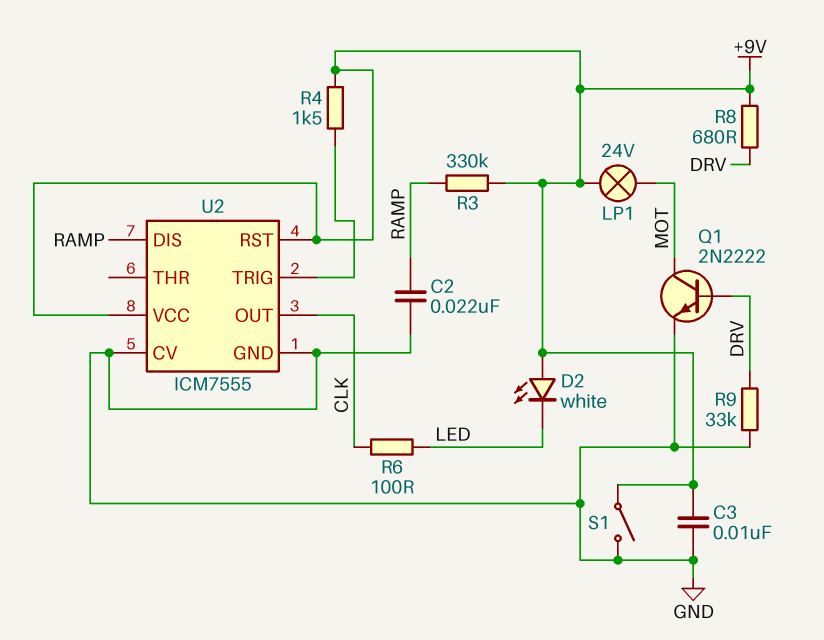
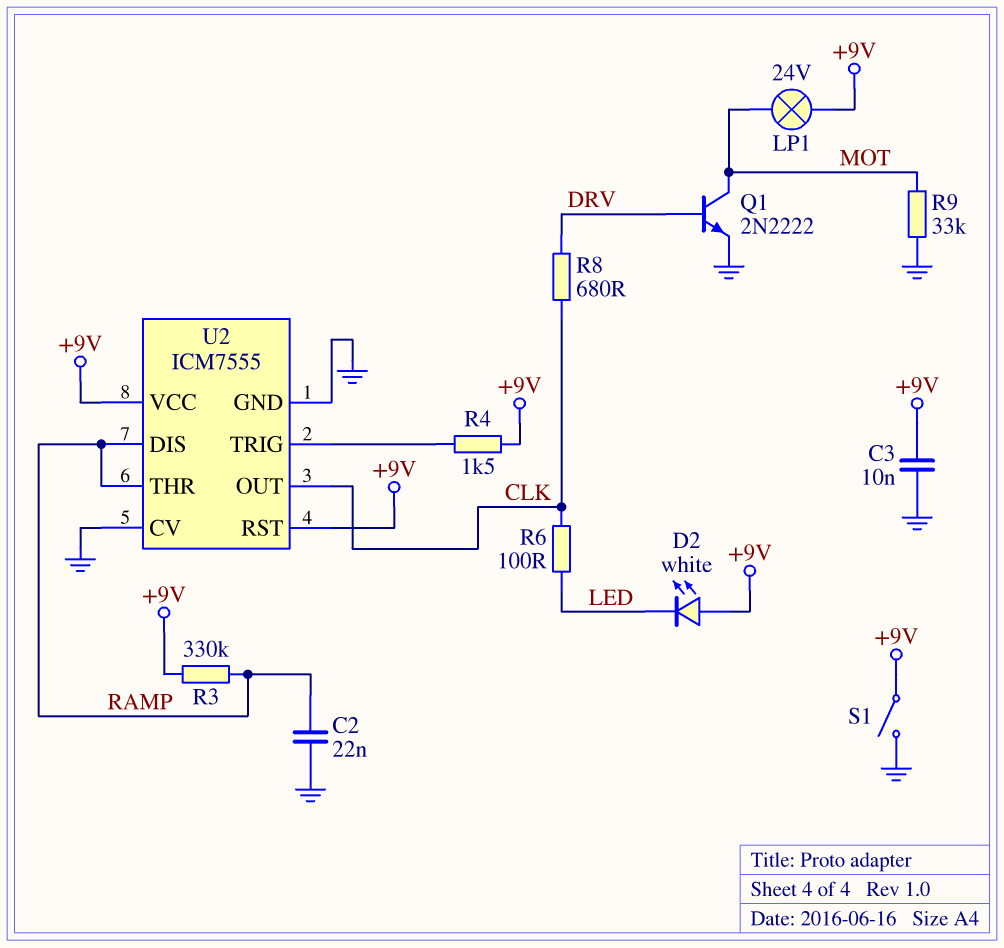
R8: 680 (+9V, DRV) -> 680 (CLK, DRV)
R9: 33k (DRV, GND) -> 33k (GND, MOT)
U2 pin THR: none -> RAMP

